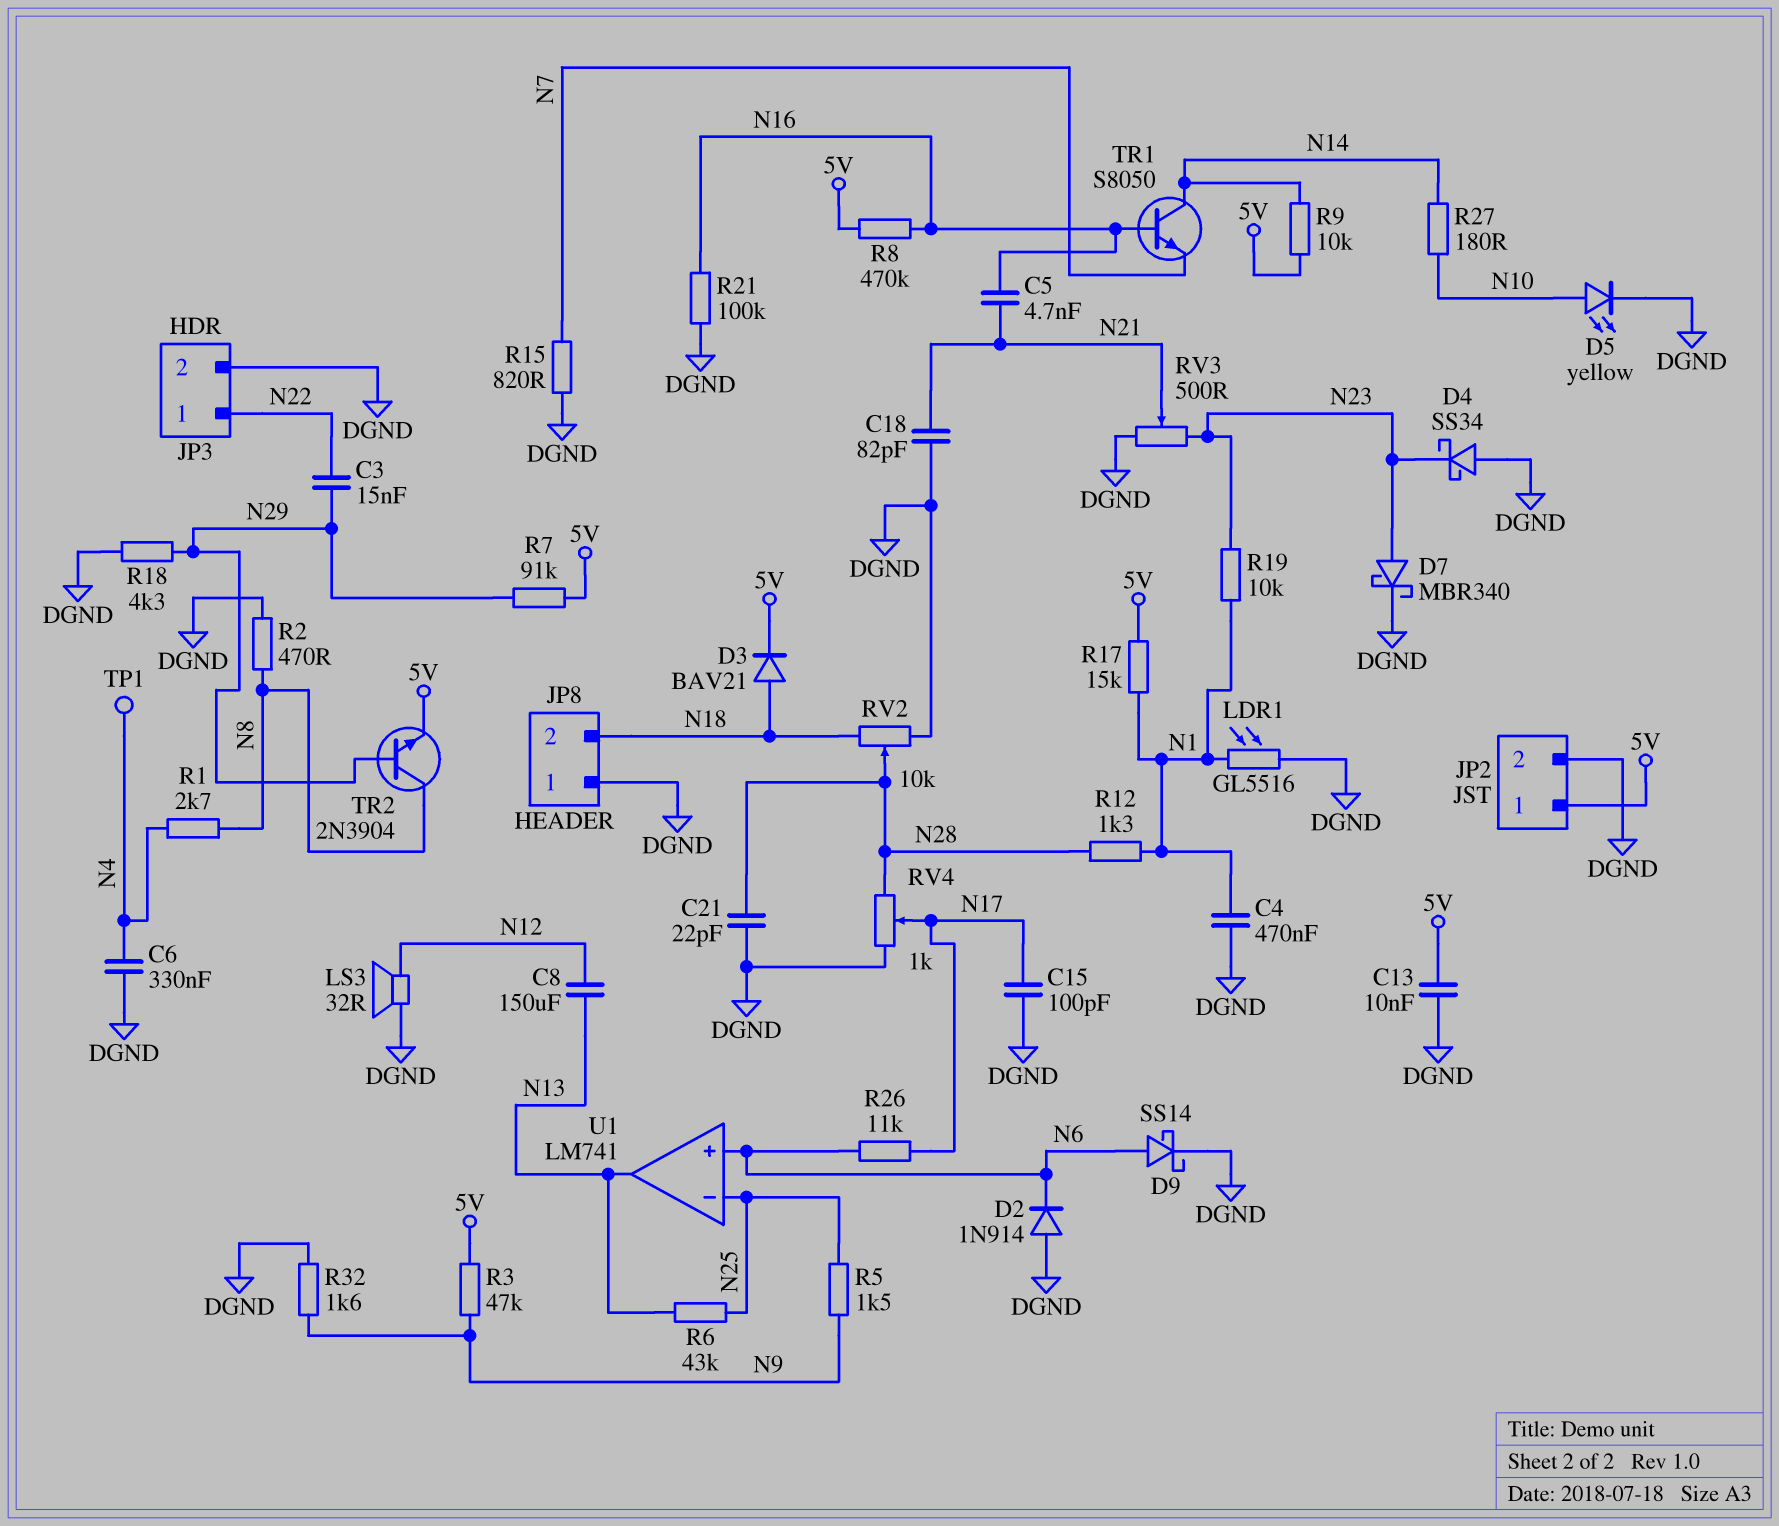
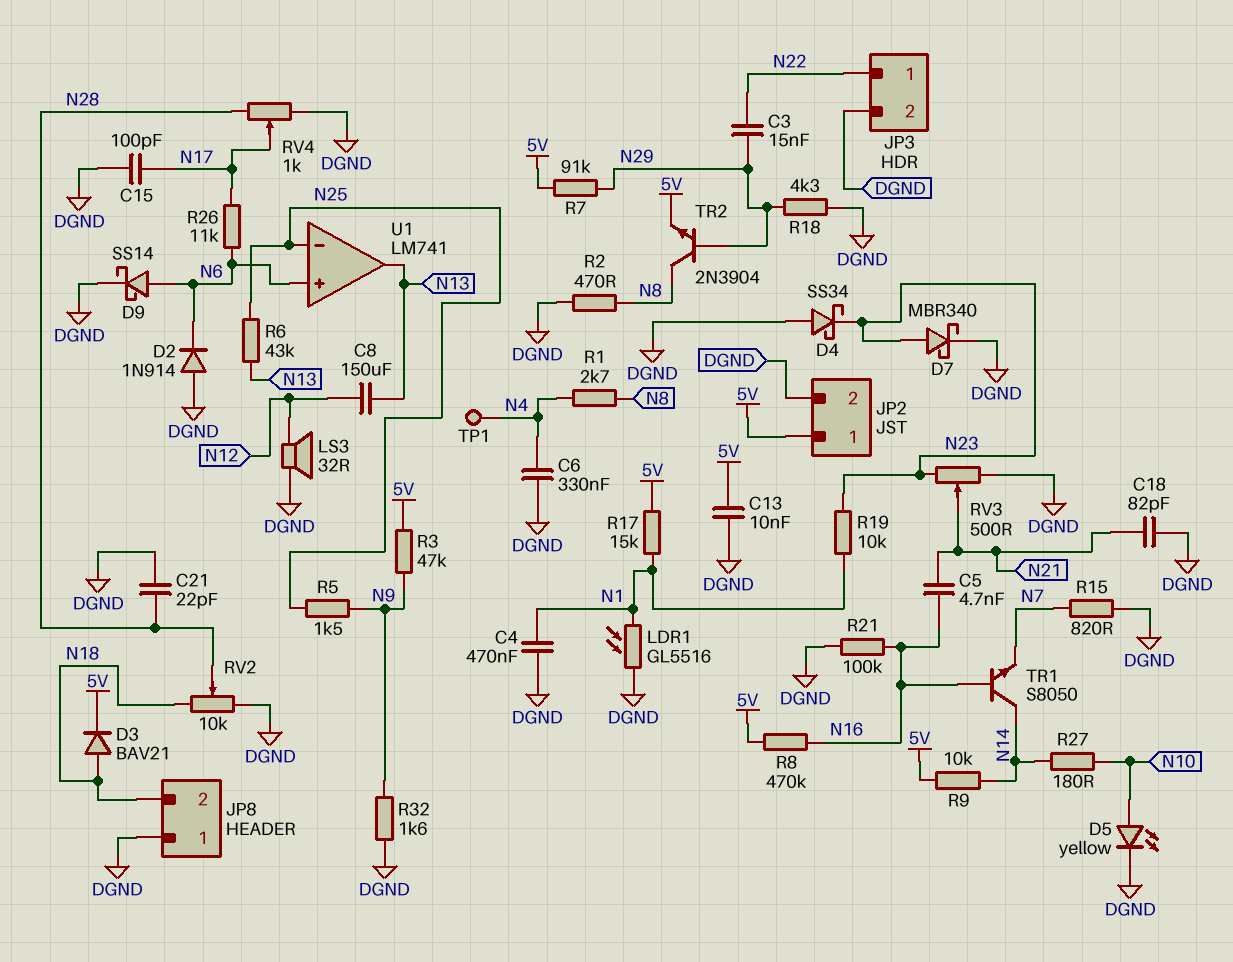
R12: 1.3k (N1, N28) -> none

